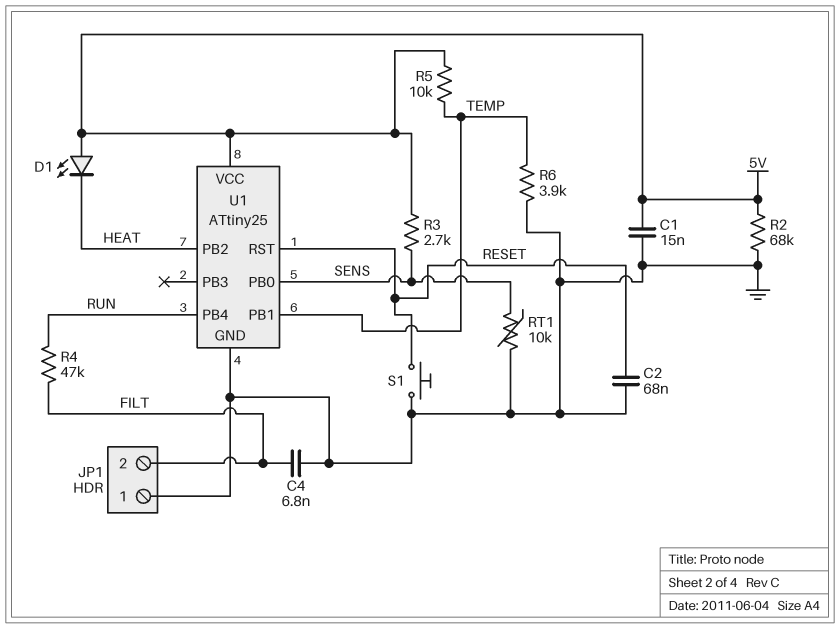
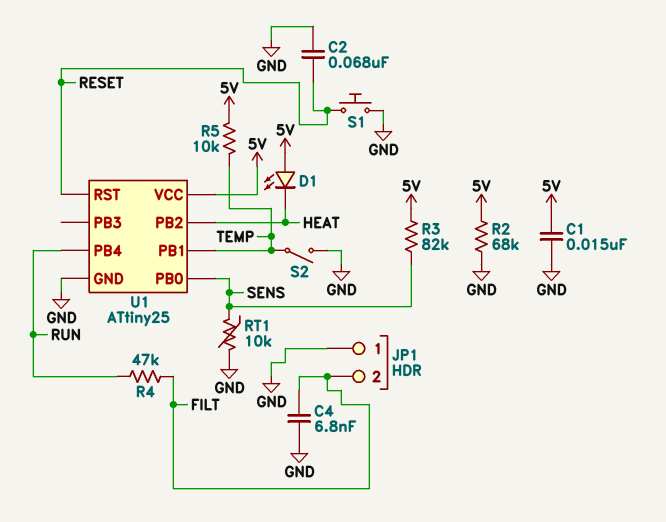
R3: 2.7k (5V, SENS) -> 82k (5V, SENS)
R6: 3.9k (GND, TEMP) -> none
S2: none -> switch (GND, TEMP)

